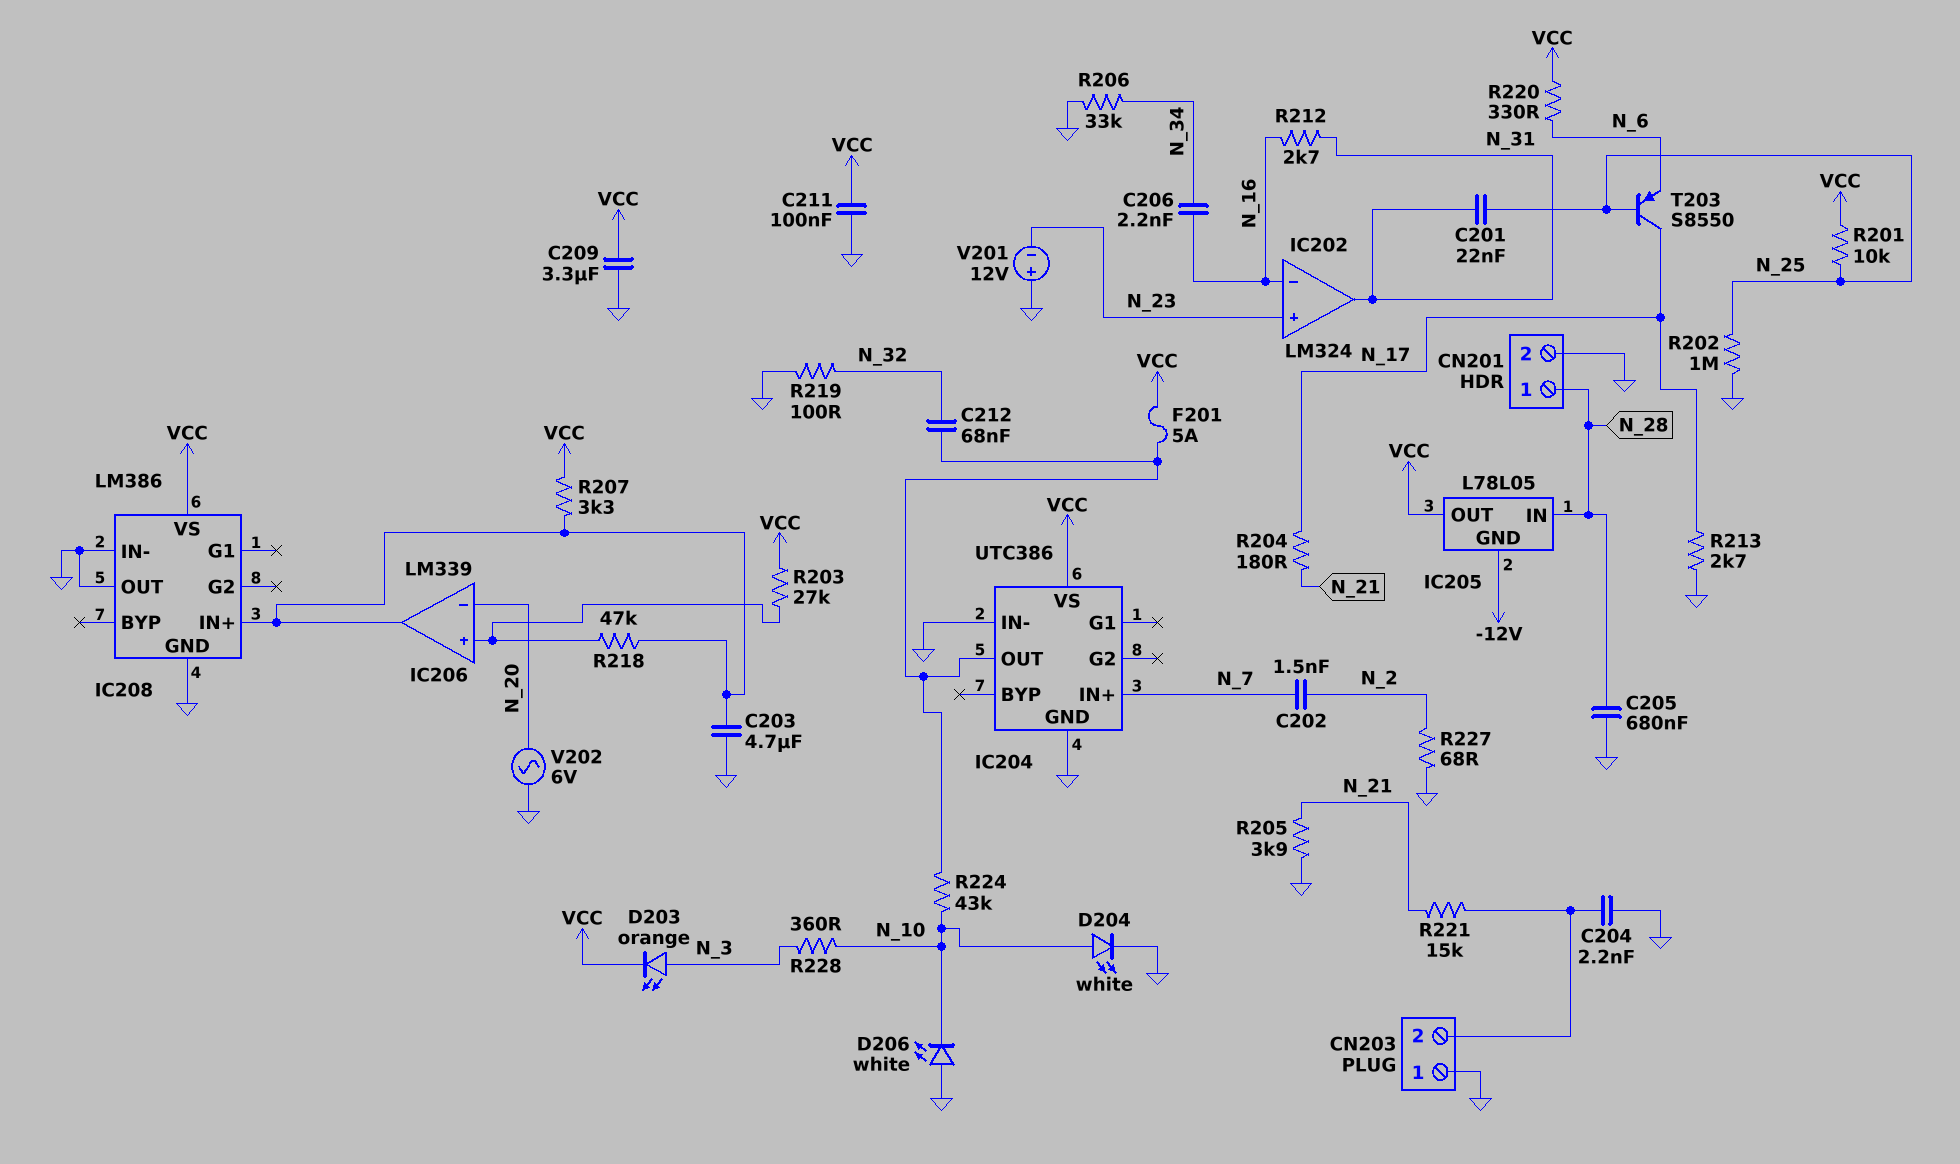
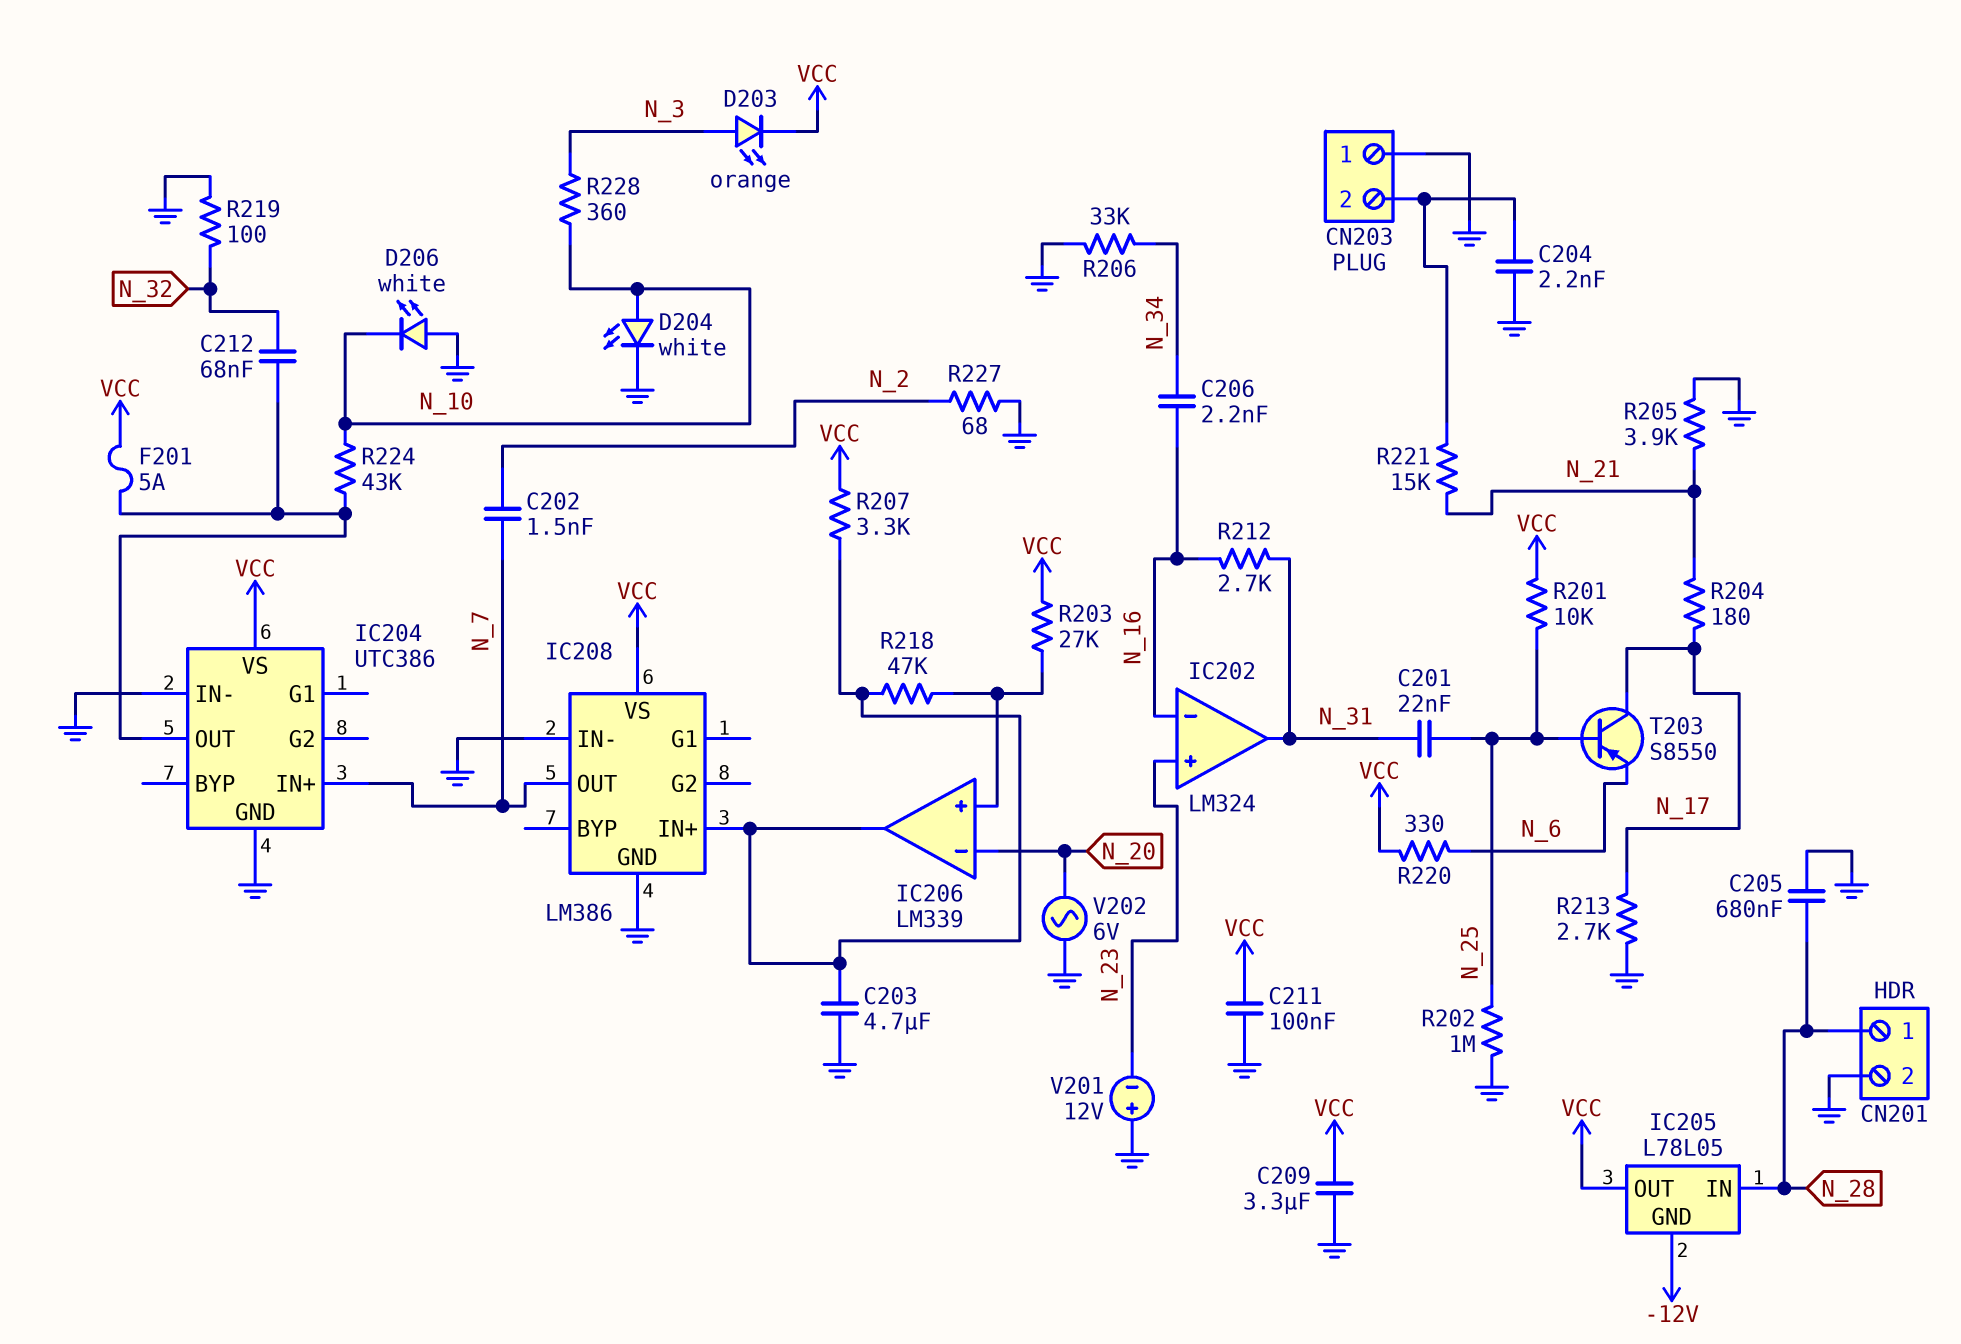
IC208 pin OUT: GND -> N_7

